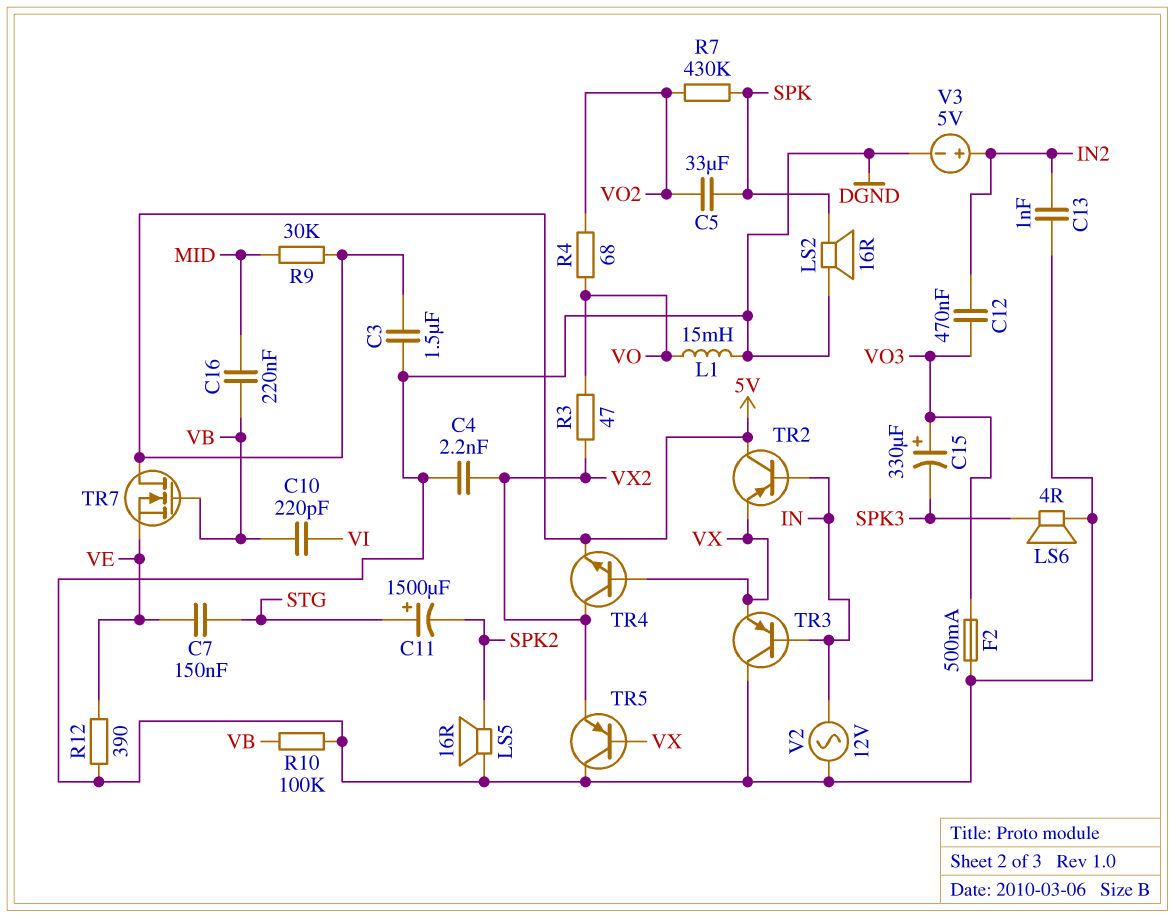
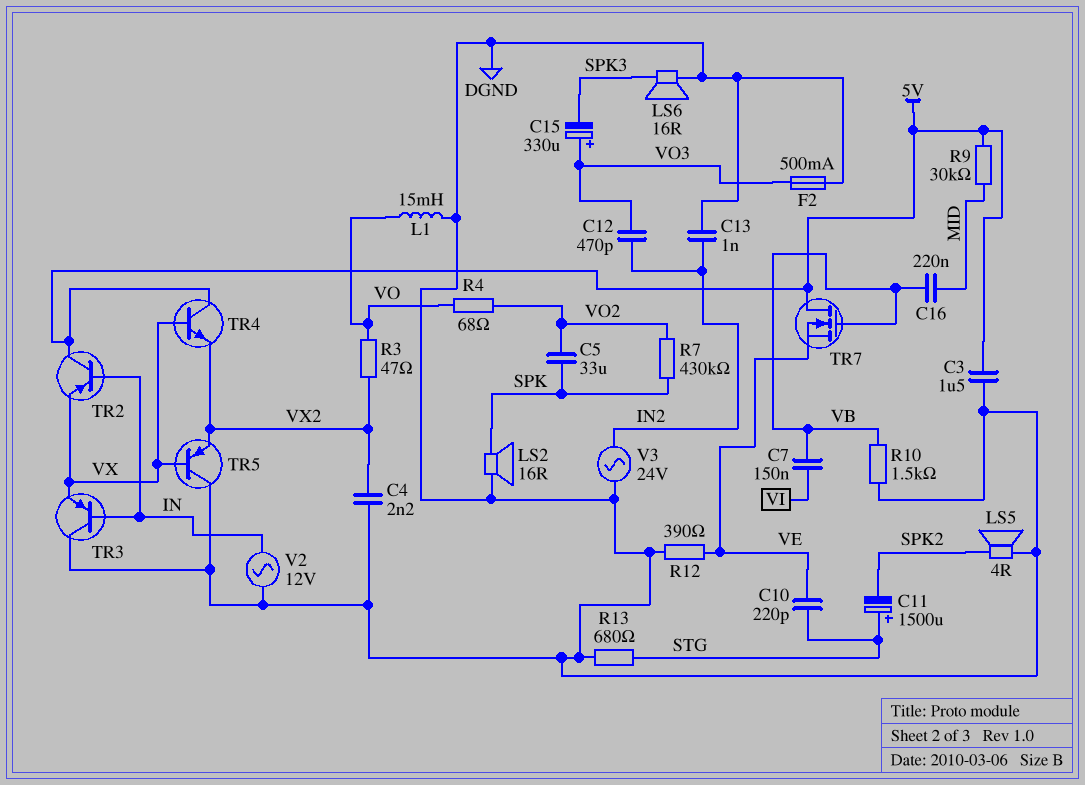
C7: 150nF (STG, VE) -> 150nF (VB, VI)
C10: 220pF (VB, VI) -> 220pF (STG, VE)
C12: 470nF (IN2, VO3) -> 470pF (IN2, VO3)
LS5: speaker 16R (DGND, SPK2) -> speaker 4R (DGND, SPK2)
LS6: speaker 4R (DGND, SPK3) -> speaker 16R (DGND, SPK3)
R10: 100k (DGND, VB) -> 1.5k (DGND, VB)
R13: none -> 680 (DGND, STG)
TR4: NPN (B VX, C VX2, E 5V) -> NPN (B VX, C 5V, E VX2)
V3: 5V (plus IN2, minus DGND) -> AC 24V (DGND, IN2)

